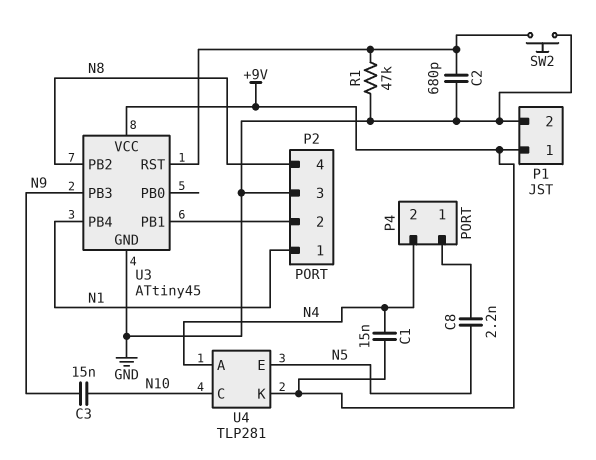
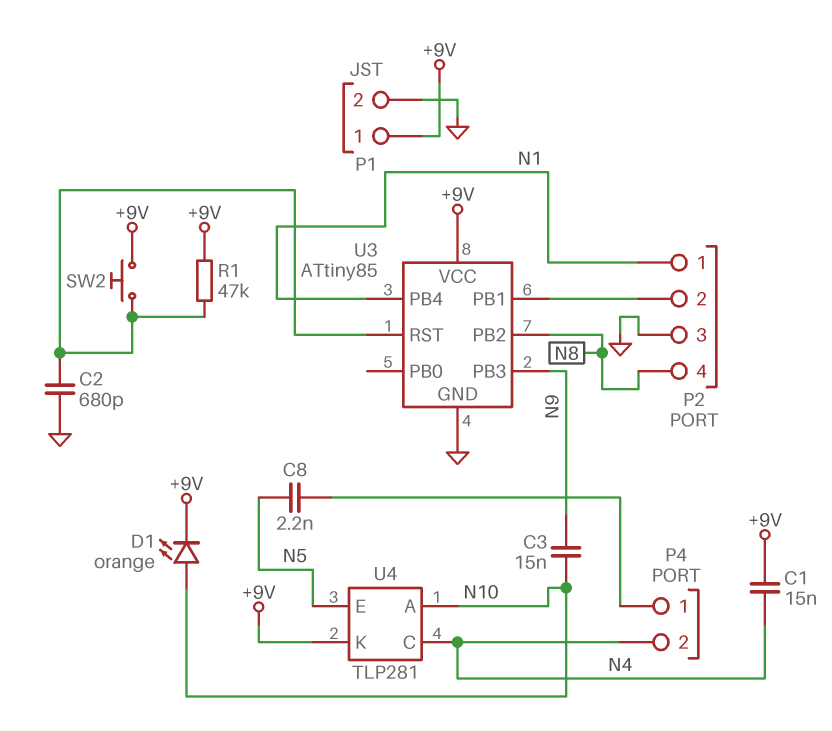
D1: none -> LED orange (A N10, K +9V)
R1: 47k (GND, U3/RST) -> 47k (+9V, U3/RST)
SW2: button (GND, U3/RST) -> button (+9V, U3/RST)
U3: ATtiny45 -> ATtiny85
U4 pin A: N4 -> N10
U4 pin C: N10 -> N4

